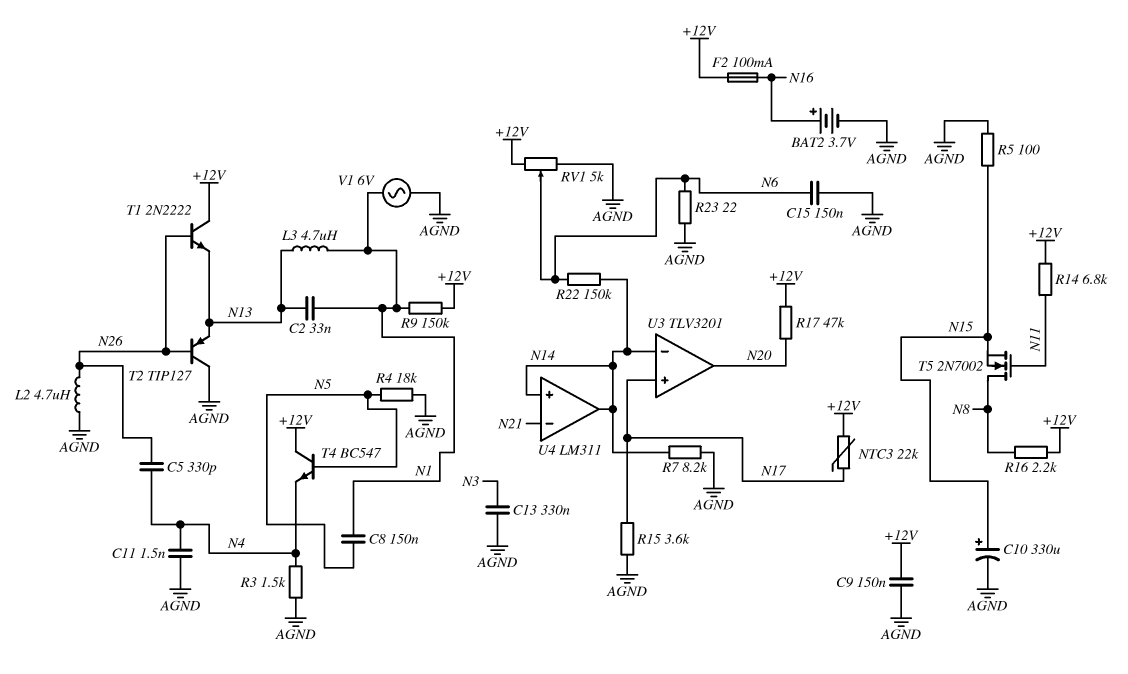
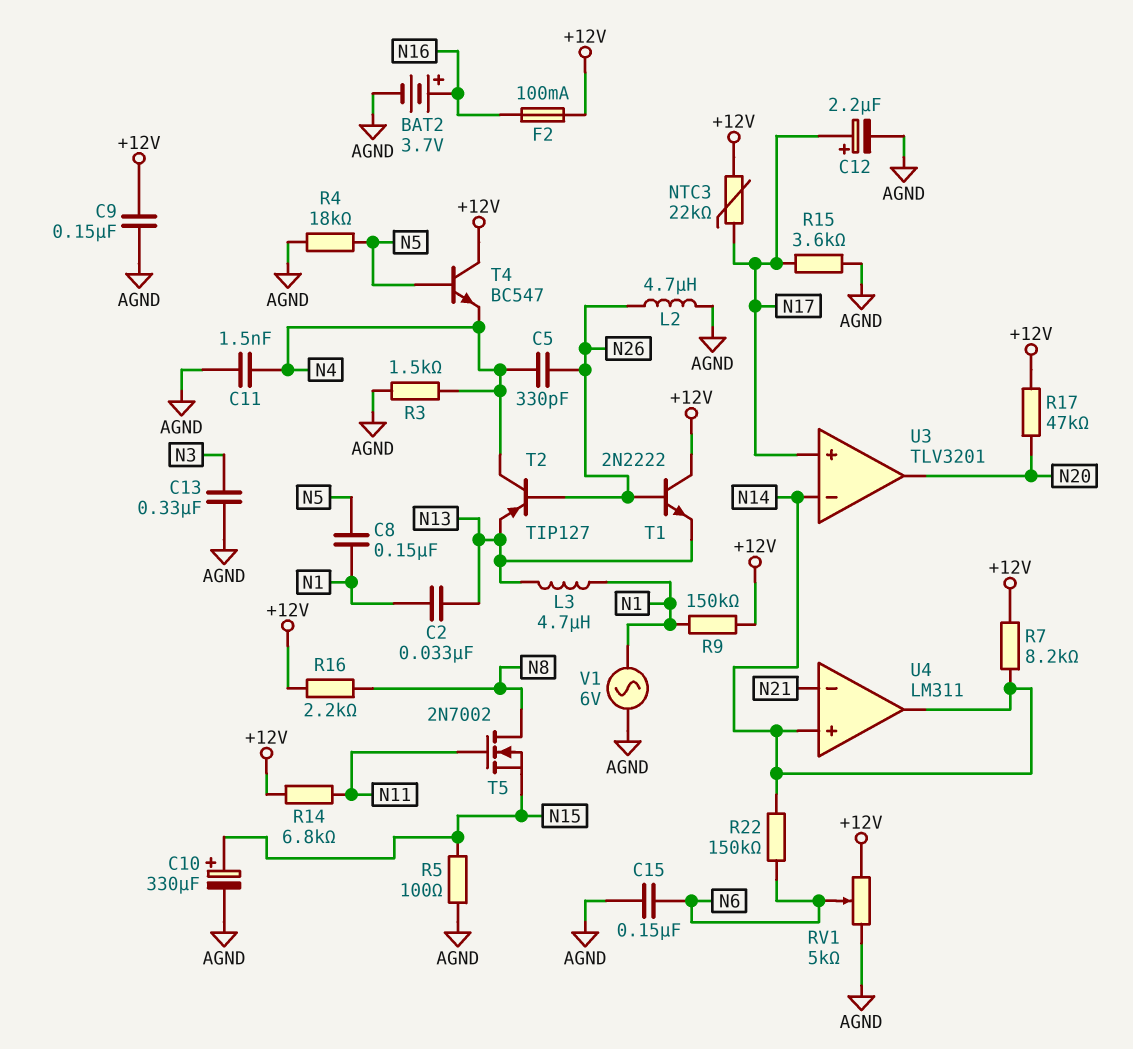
C12: none -> 2.2uF (plus N17, minus AGND)
R7: 8.2k (AGND, N14) -> 8.2k (+12V, N14)
R23: 22 (AGND, N6) -> none
T2: PNP TIP127 (B N26, C AGND, E N13) -> PNP TIP127 (B N26, C N4, E N13)

